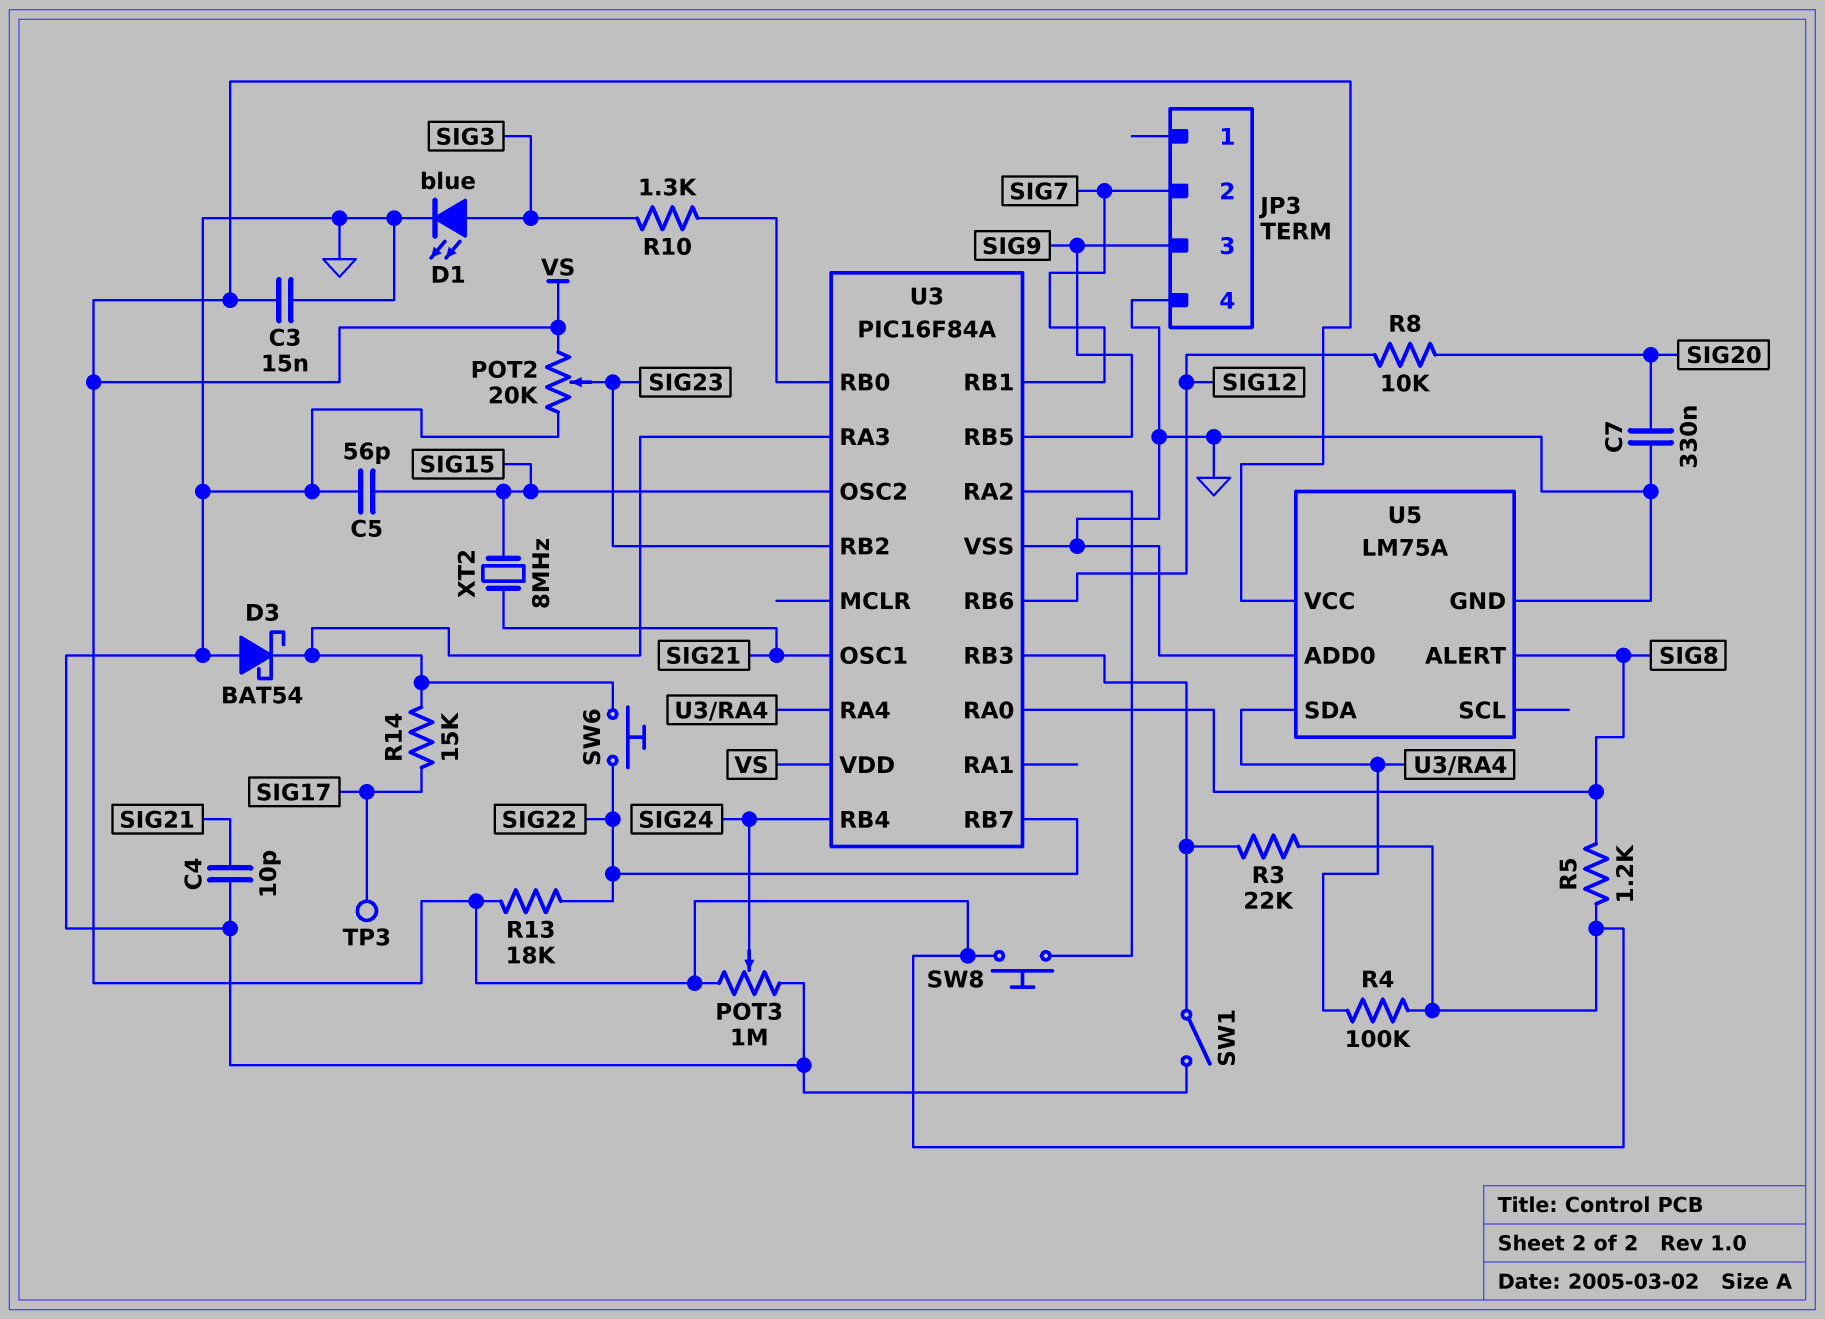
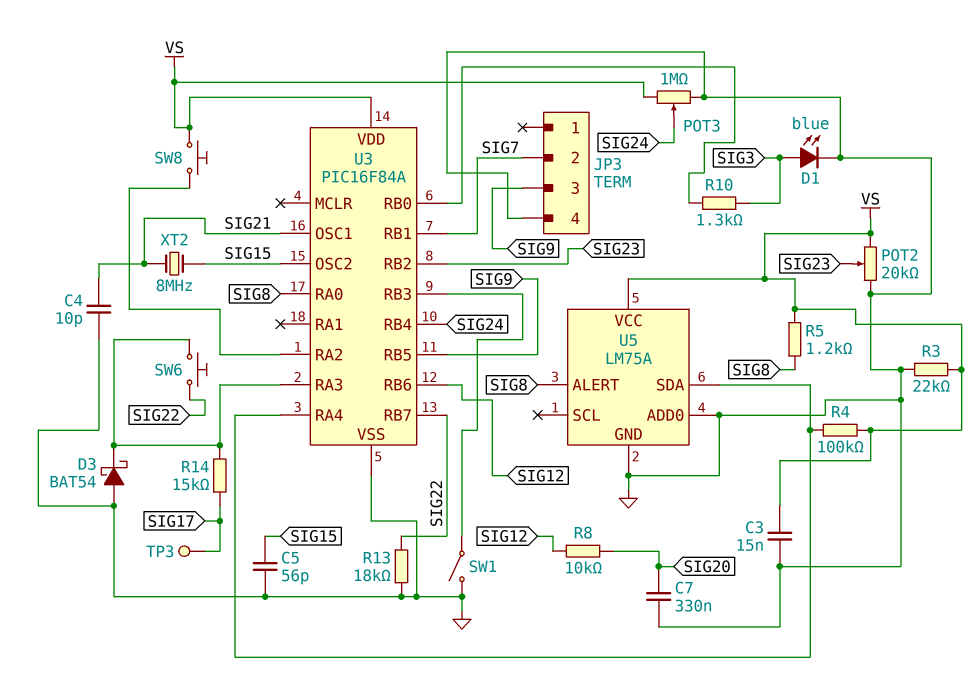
R3: 22k (U3/RB3, VS) -> 22k (GND, VS)
R13: 18k (SIG22, VS) -> 18k (GND, SIG22)

